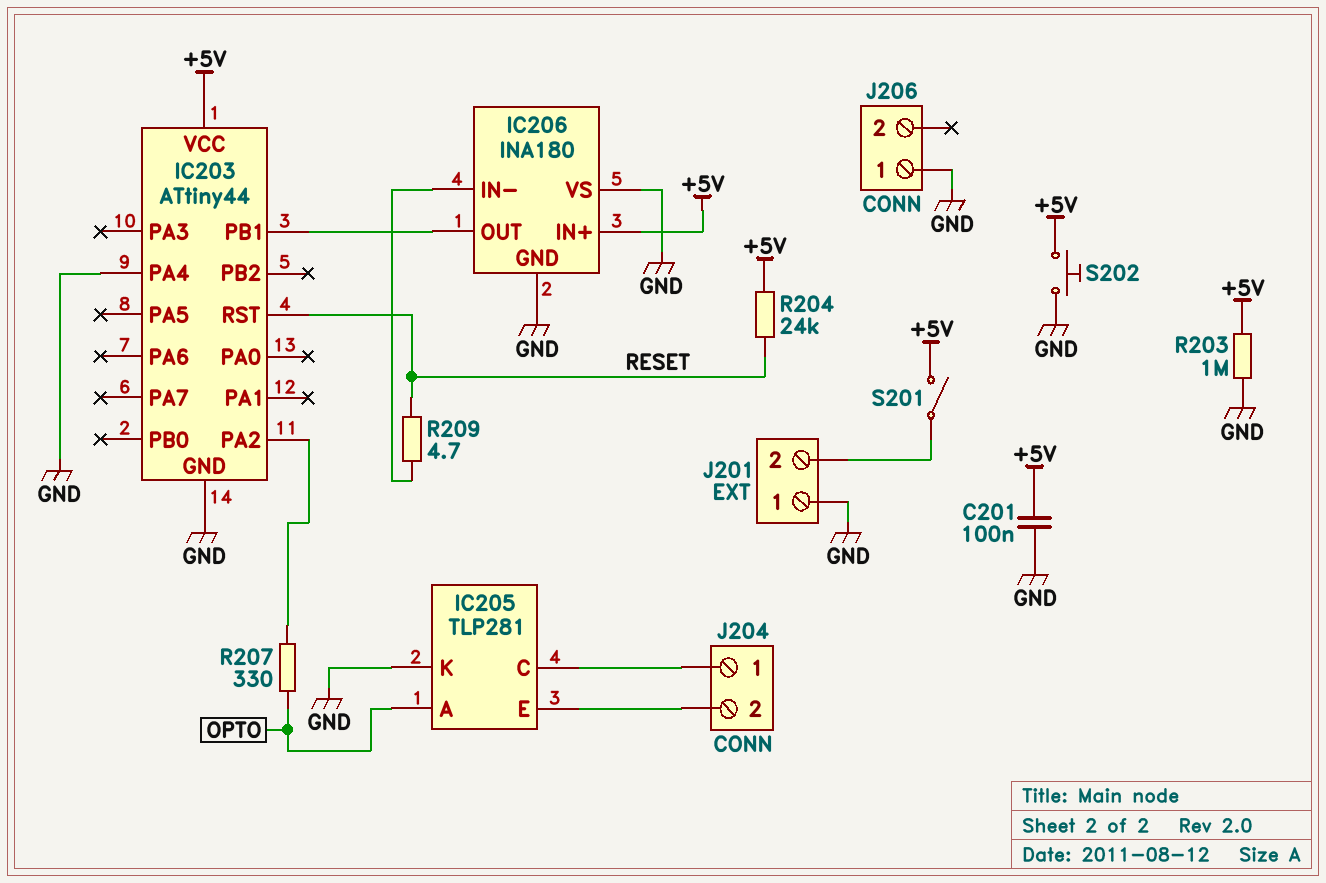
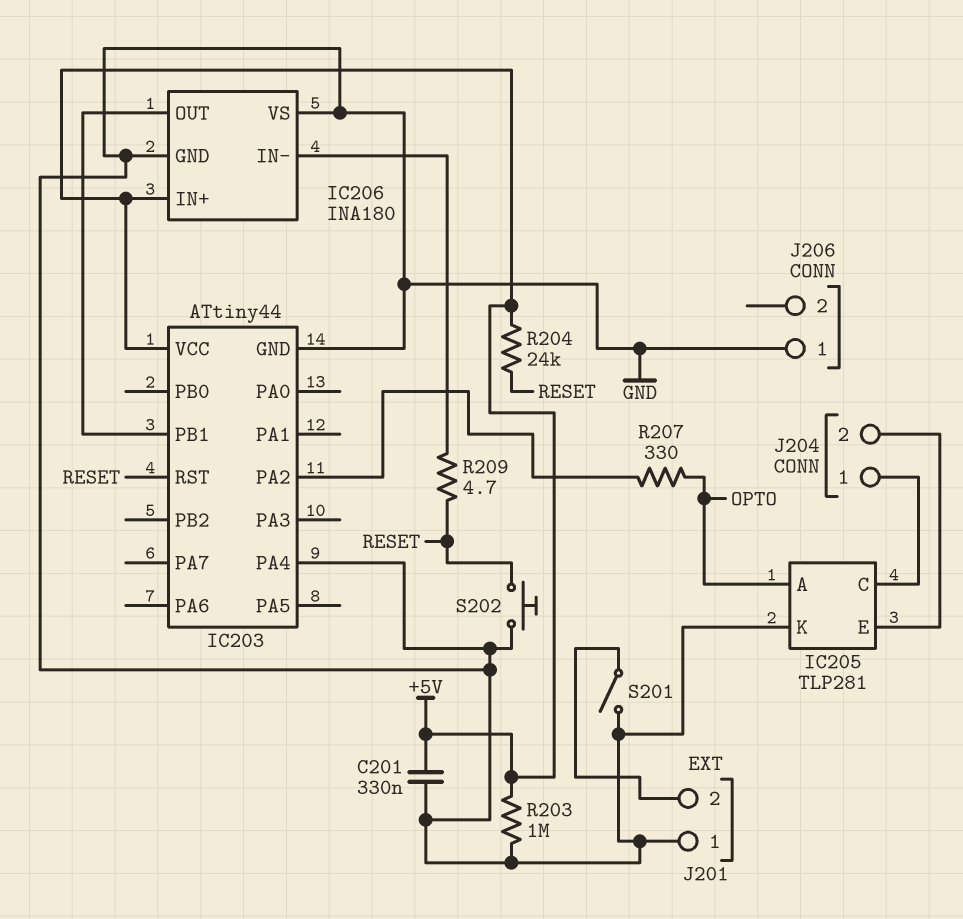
C201: 100nF (+5V, GND) -> 330nF (+5V, GND)
S201: switch (+5V, J201/2) -> switch (GND, J201/2)
S202: button (+5V, GND) -> button (GND, RESET)

